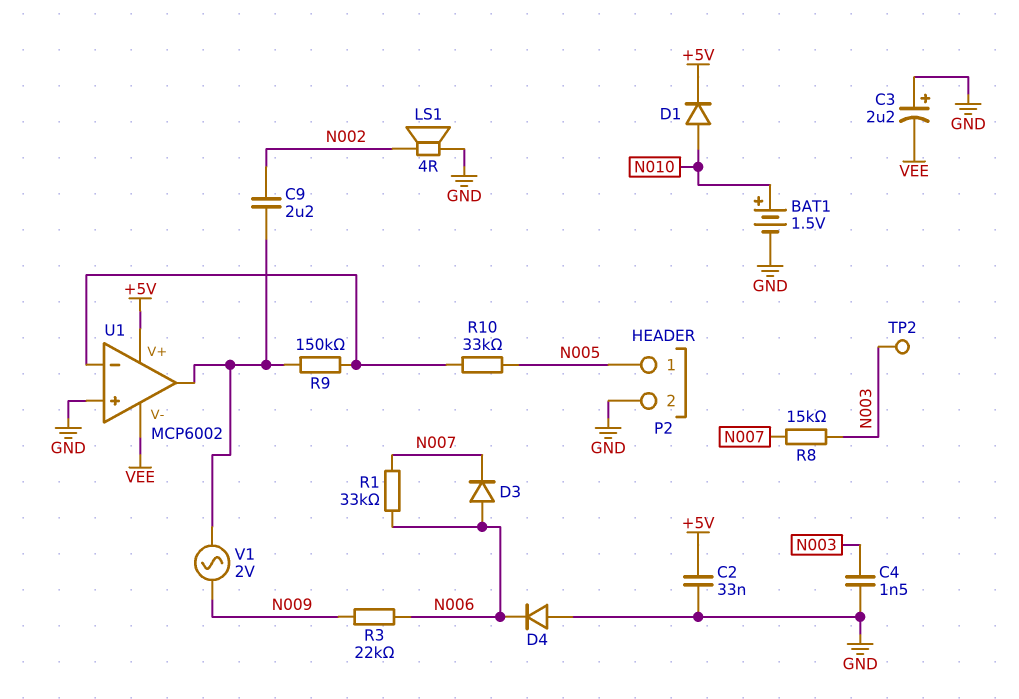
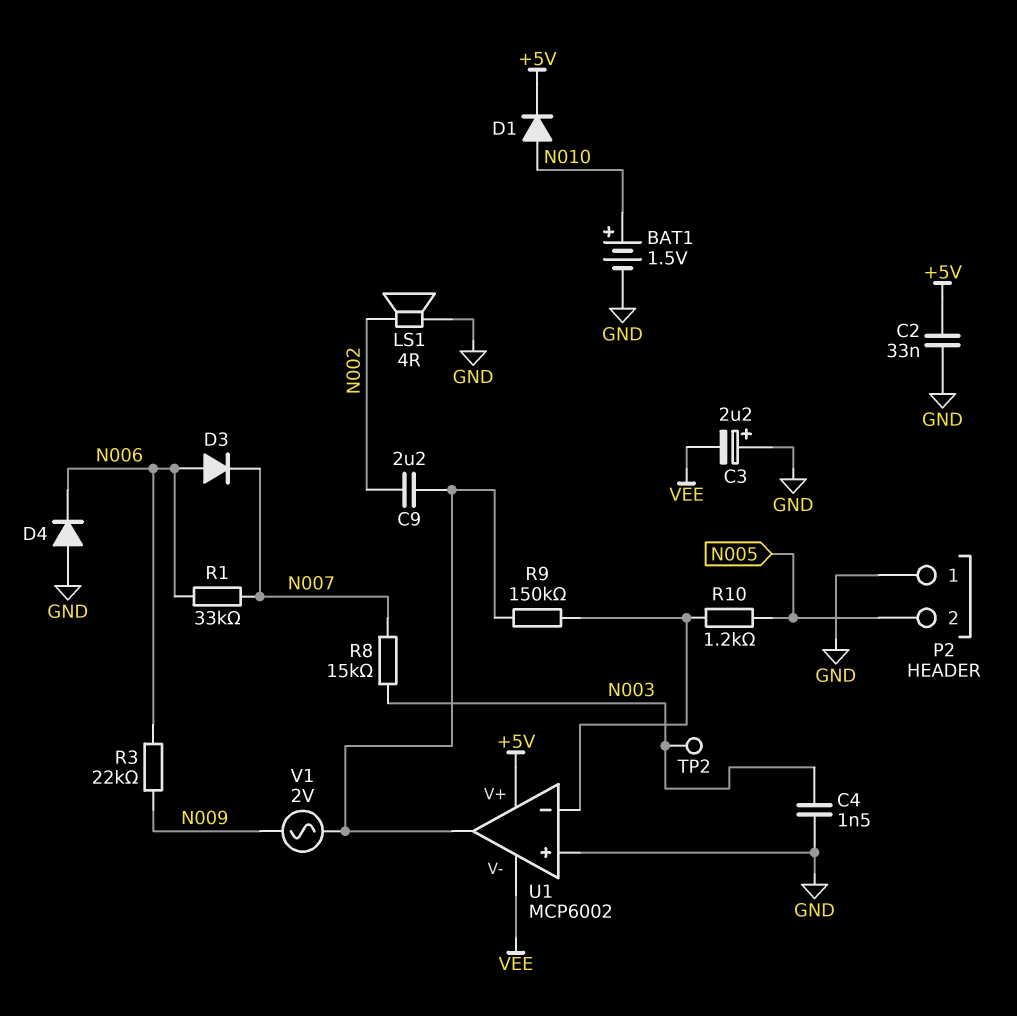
P2 pin 1: N005 -> GND
P2 pin 2: GND -> N005
R10: 33k (N005, U1/in-) -> 1.2k (N005, U1/in-)

